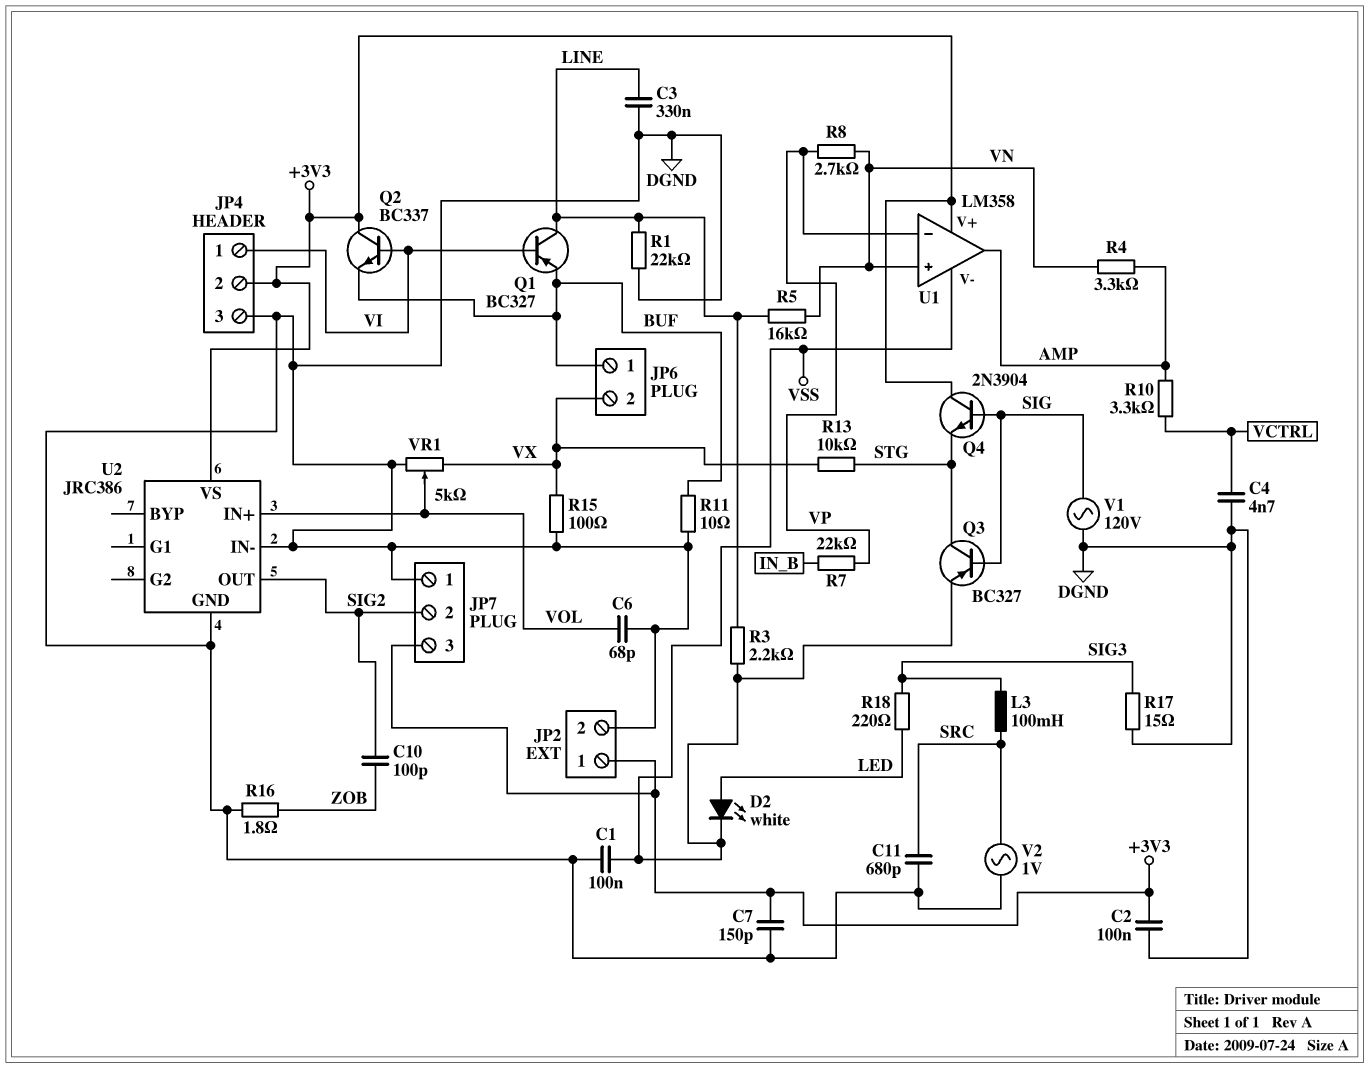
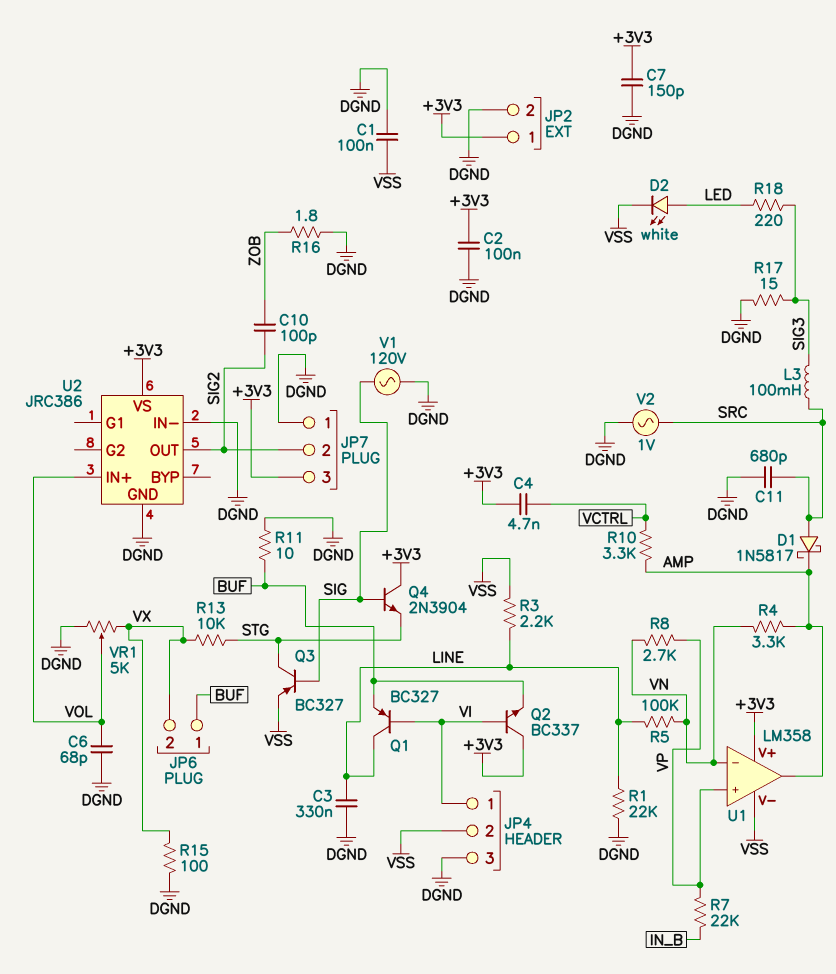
C4: 4.7nF (DGND, VCTRL) -> 4.7nF (+3V3, VCTRL)
D1: none -> schottky 1N5817 (A SRC, K AMP)
JP4 pin 2: +3V3 -> VSS
R5: 16k (LINE, VN) -> 100k (LINE, VN)
U1 pin in+: VN -> VP
U1 pin in-: VP -> VN

